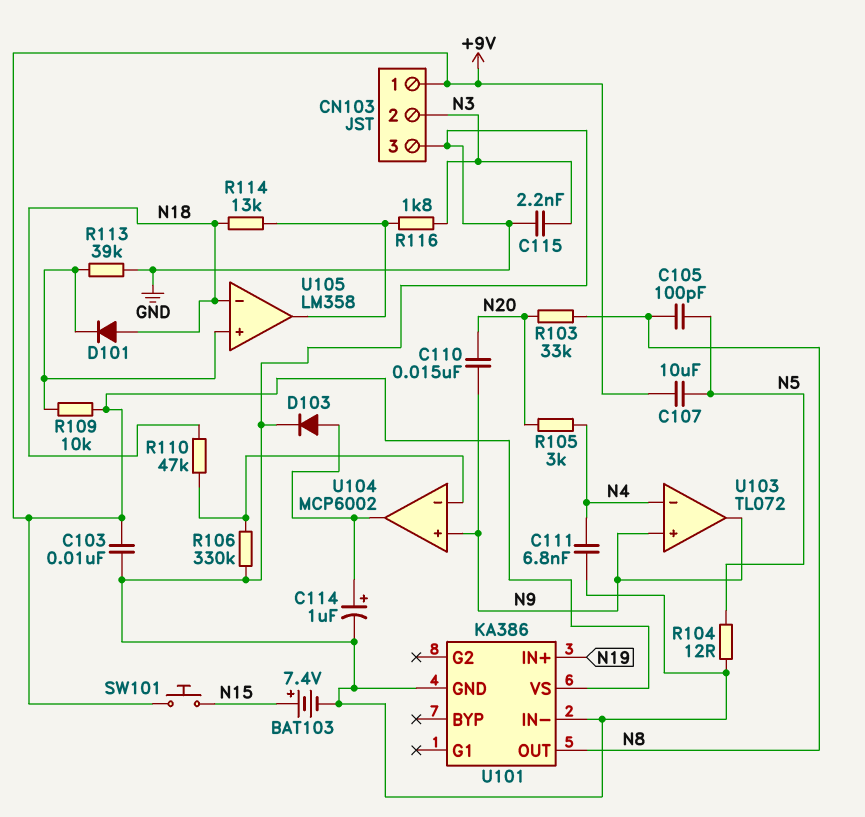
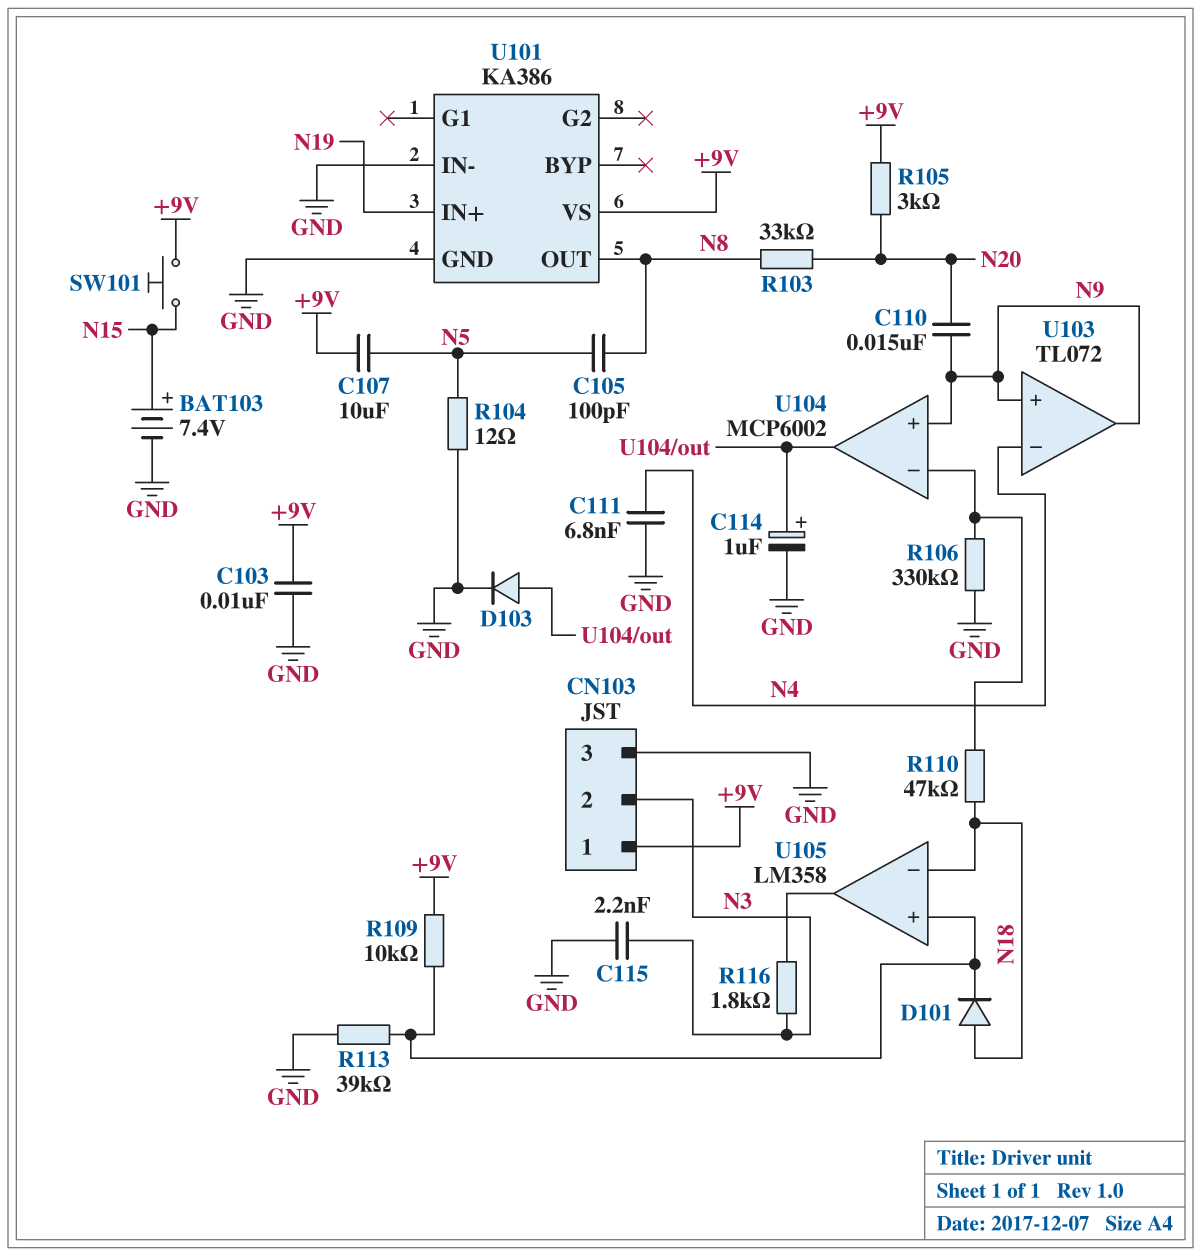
R105: 3k (N4, N20) -> 3k (+9V, N20)
R114: 13k (N18, U105/out) -> none

